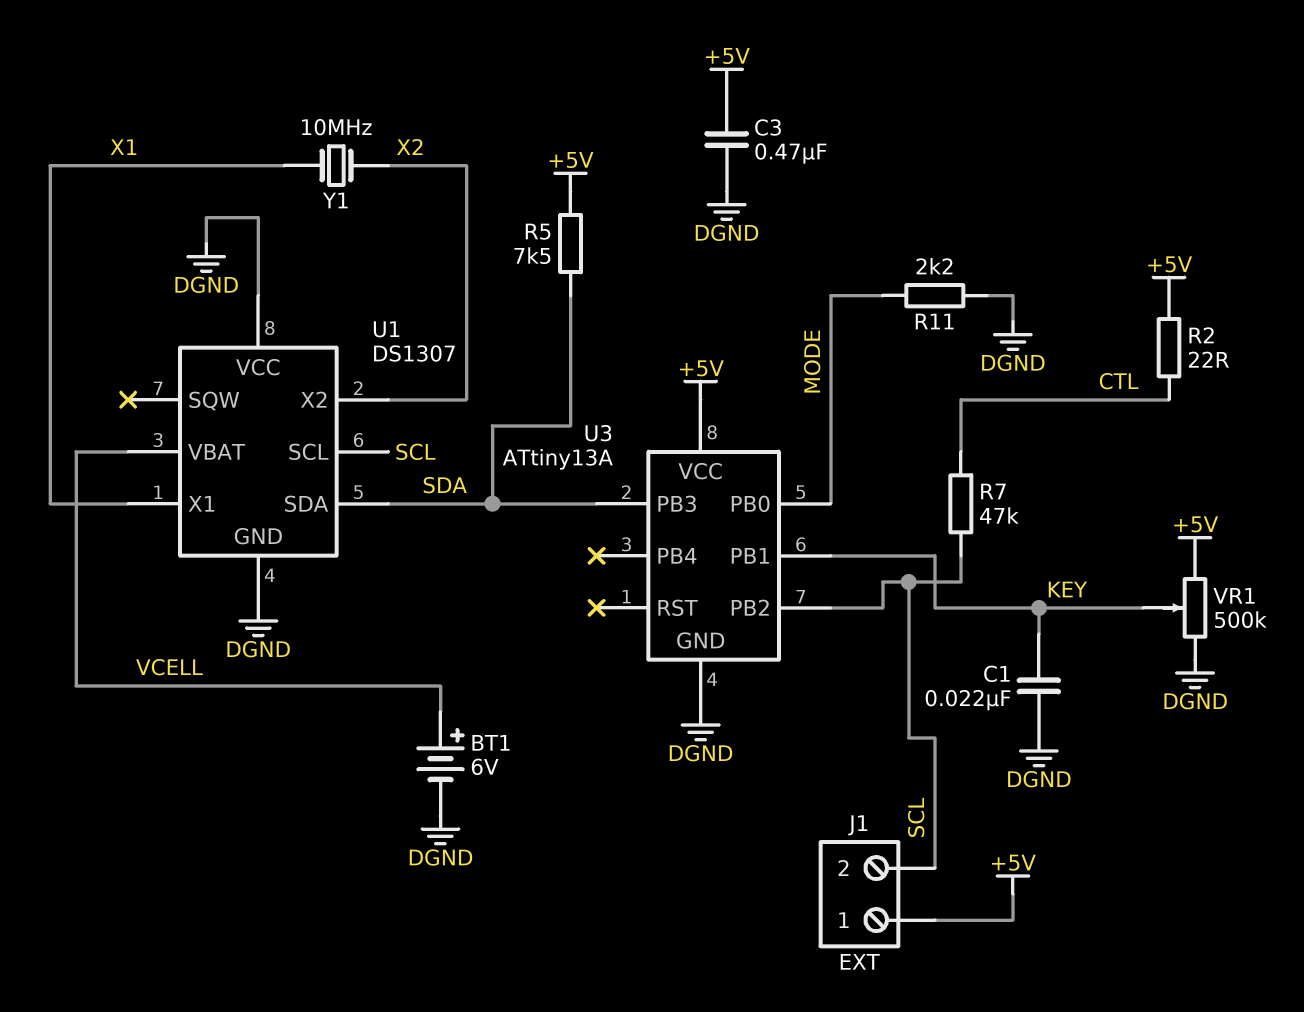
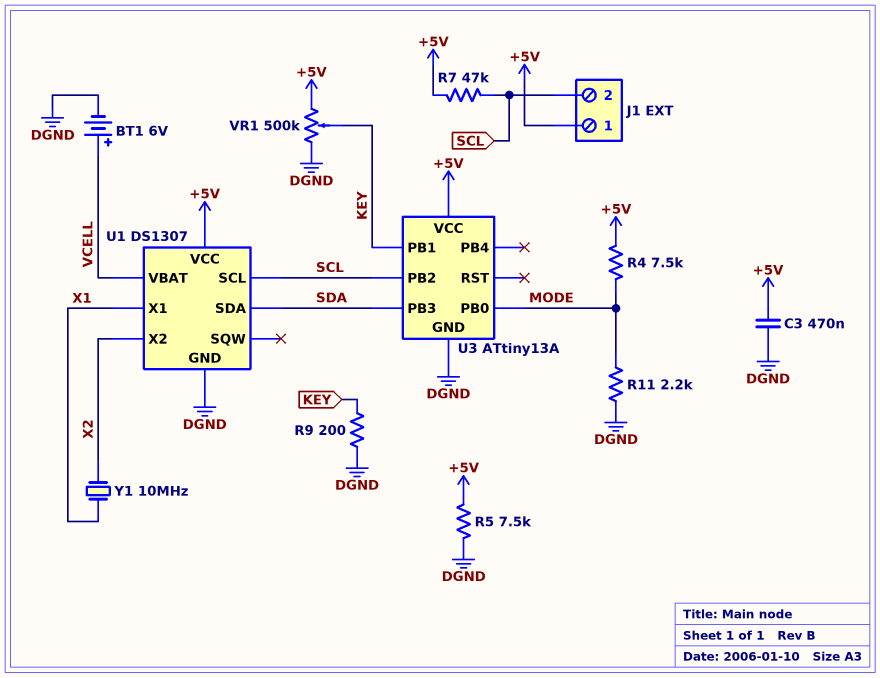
C1: 22nF (DGND, KEY) -> none
R2: 22 (+5V, CTL) -> none
R4: none -> 7.5k (+5V, MODE)
R5: 7.5k (+5V, SDA) -> 7.5k (+5V, DGND)
R7: 47k (CTL, SCL) -> 47k (+5V, SCL)
R9: none -> 200 (DGND, KEY)
U1 pin VCC: DGND -> +5V

